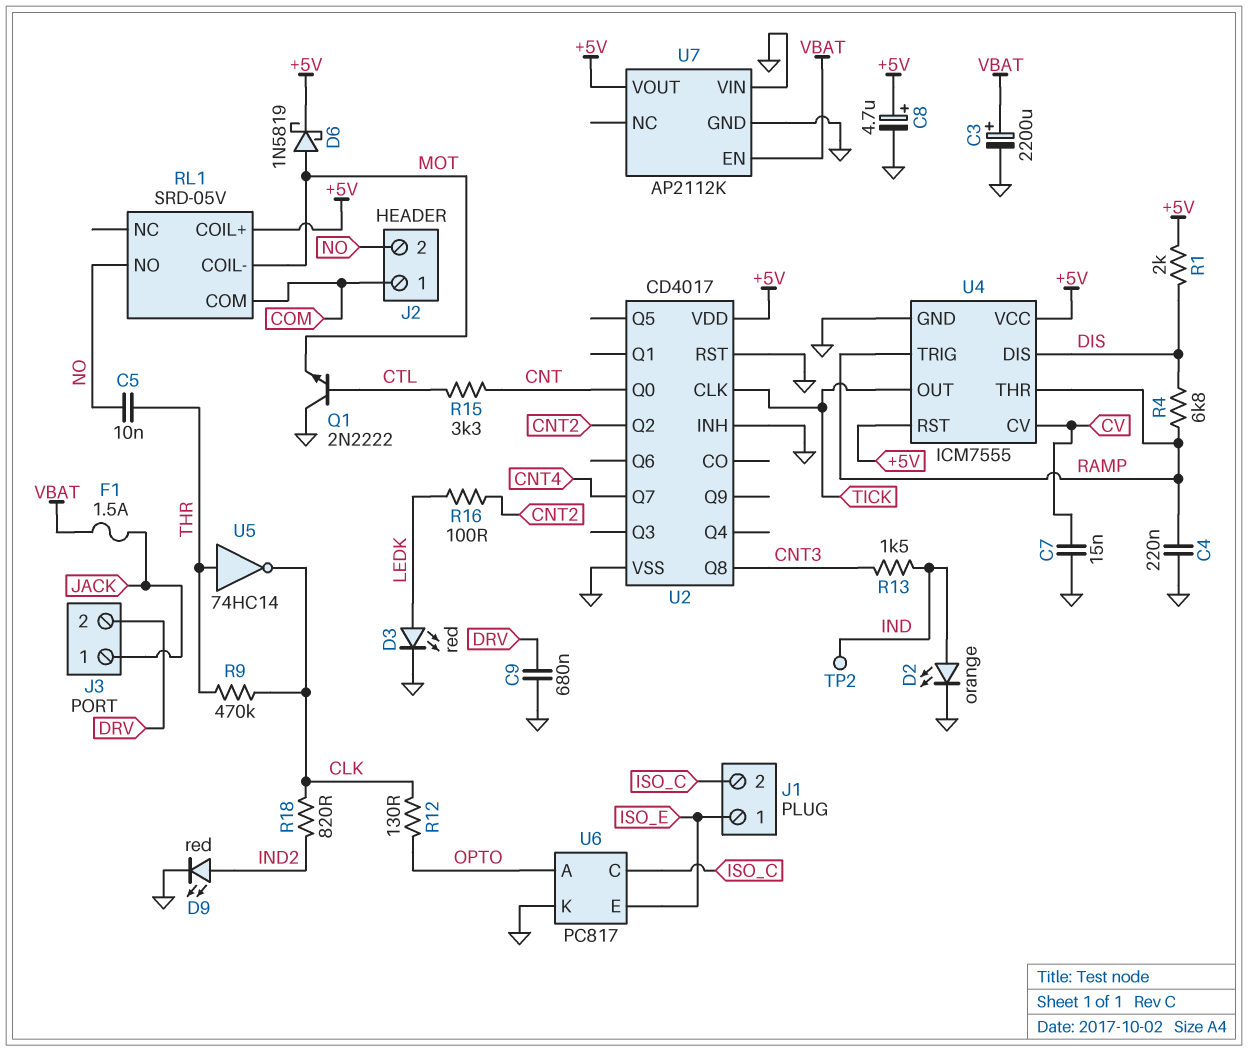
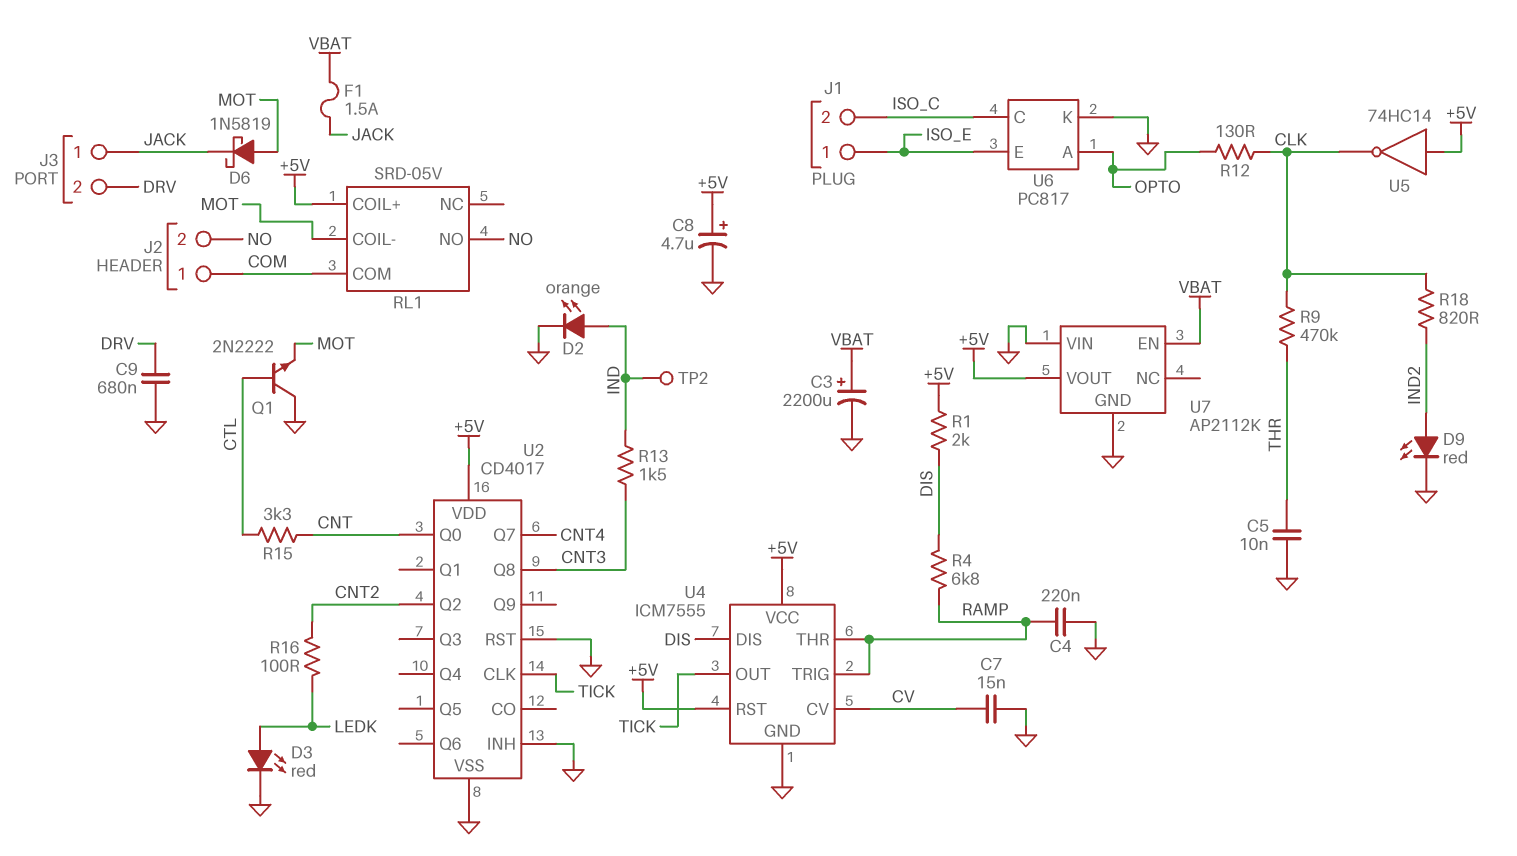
C5: 10nF (NO, THR) -> 10nF (GND, THR)
D6: schottky 1N5819 (A MOT, K +5V) -> schottky 1N5819 (A MOT, K JACK)
U5: NOT 74HC14 (in THR, out CLK) -> NOT 74HC14 (in +5V, out CLK)

